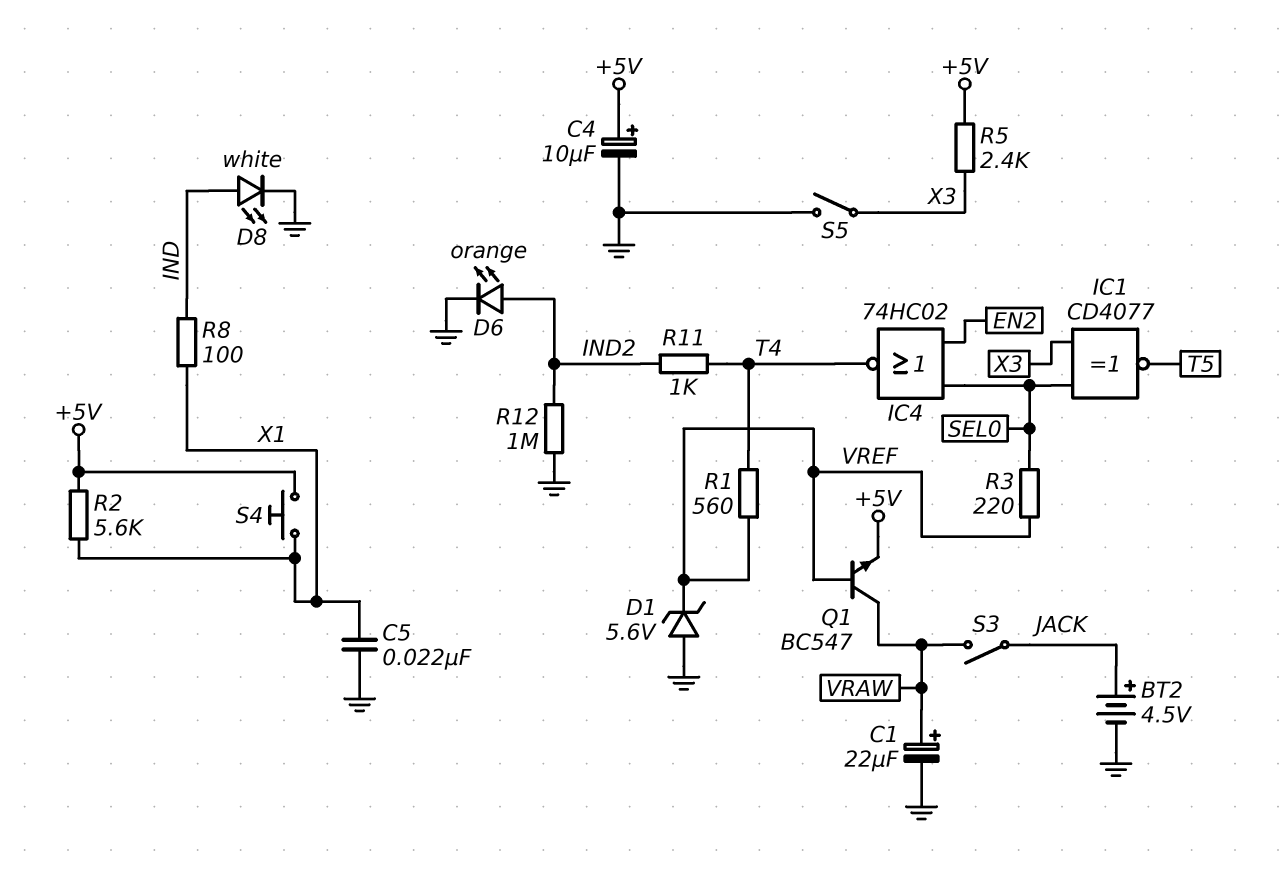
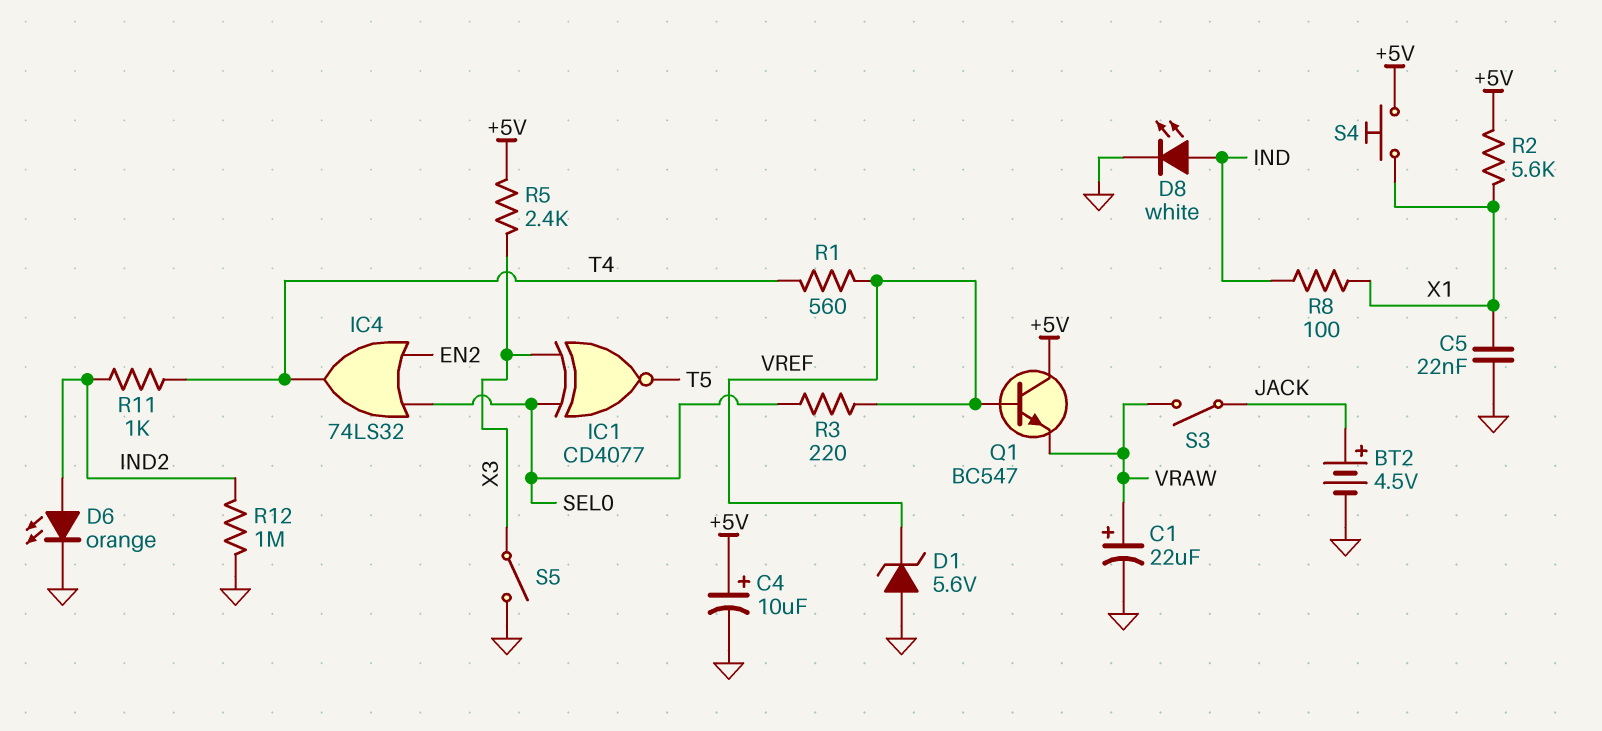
IC4: NOR 74HC02 (in EN2, in SEL0, out T4) -> OR 74LS32 (in EN2, in SEL0, out T4)
Q1: NPN BC547 (B VREF, C VRAW, E +5V) -> NPN BC547 (B VREF, C +5V, E VRAW)

